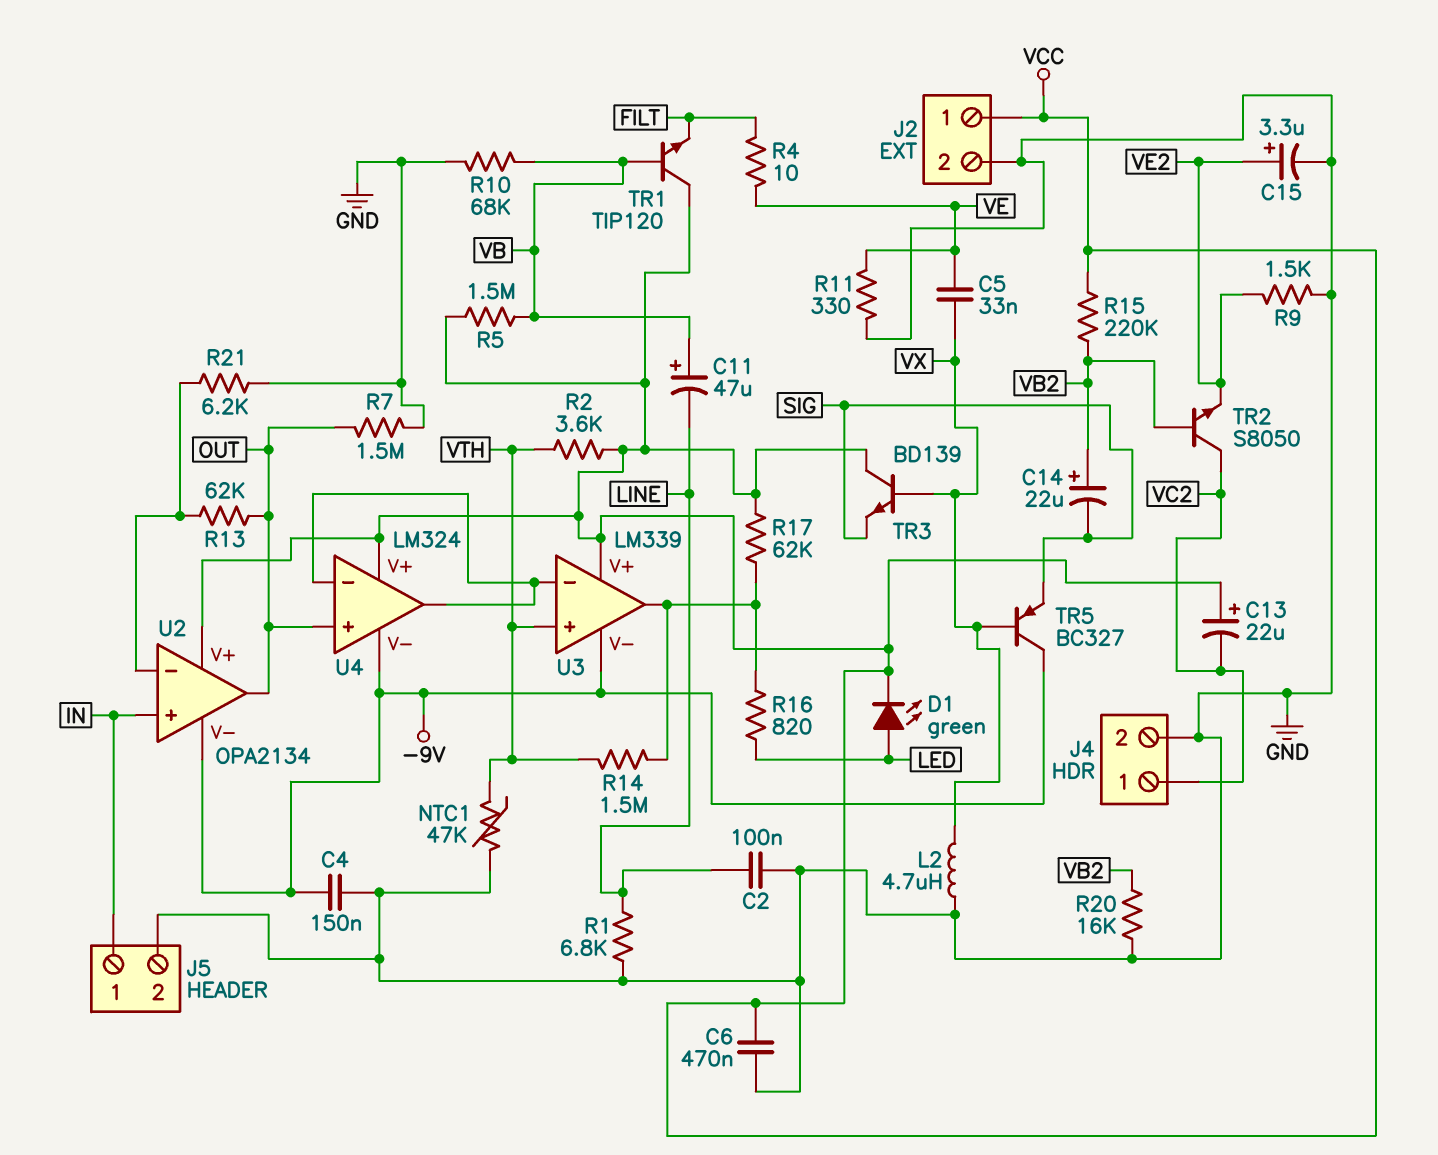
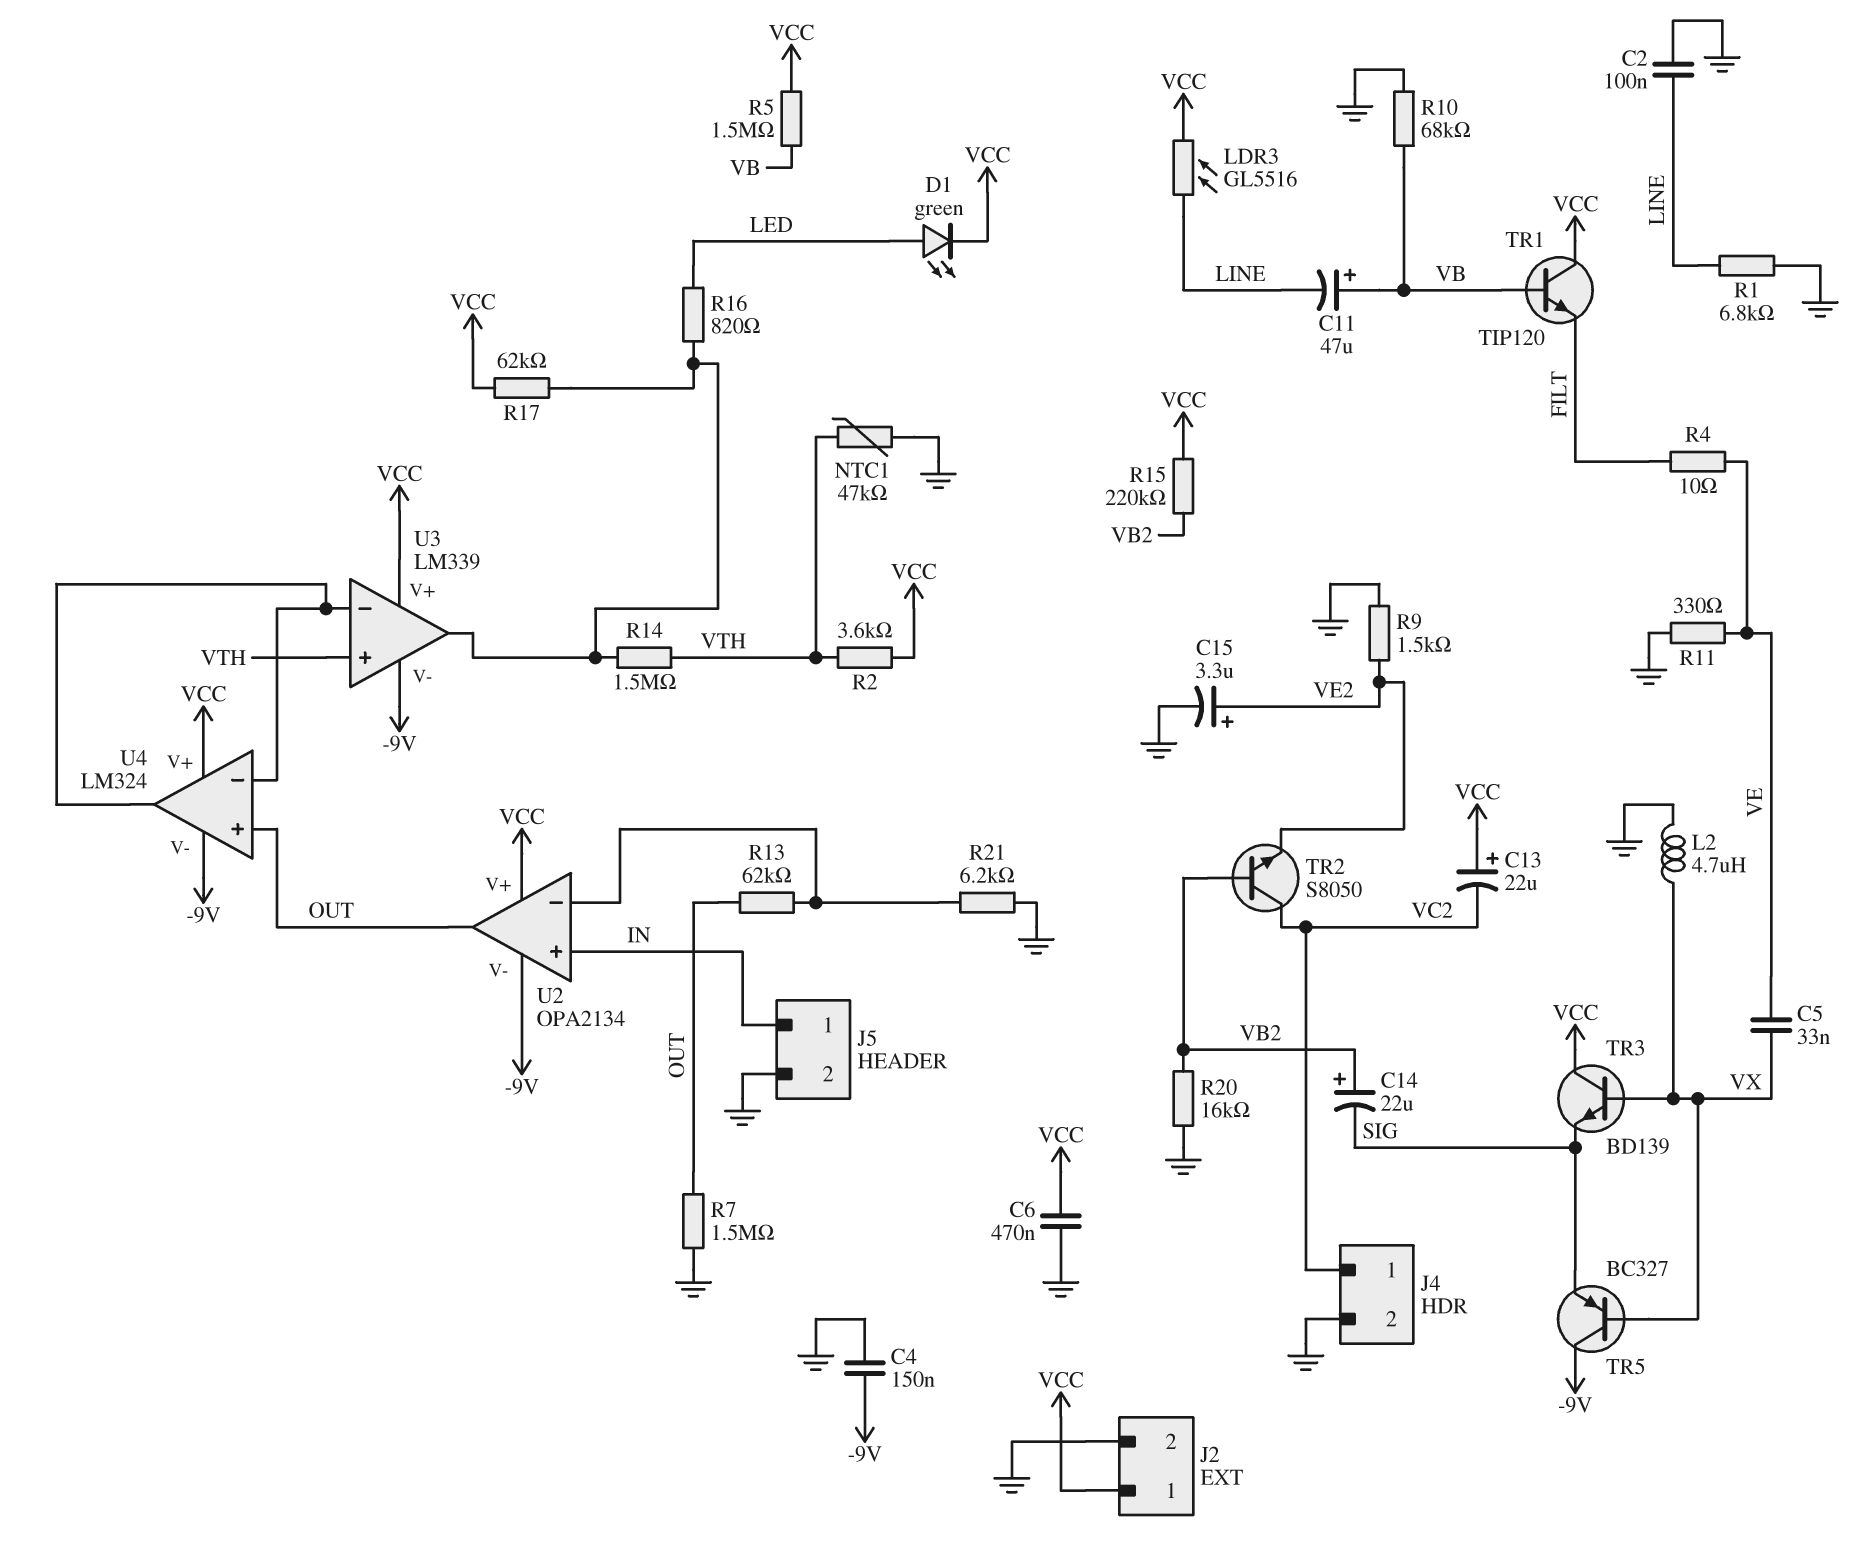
LDR3: none -> GL5516 (LINE, VCC)

